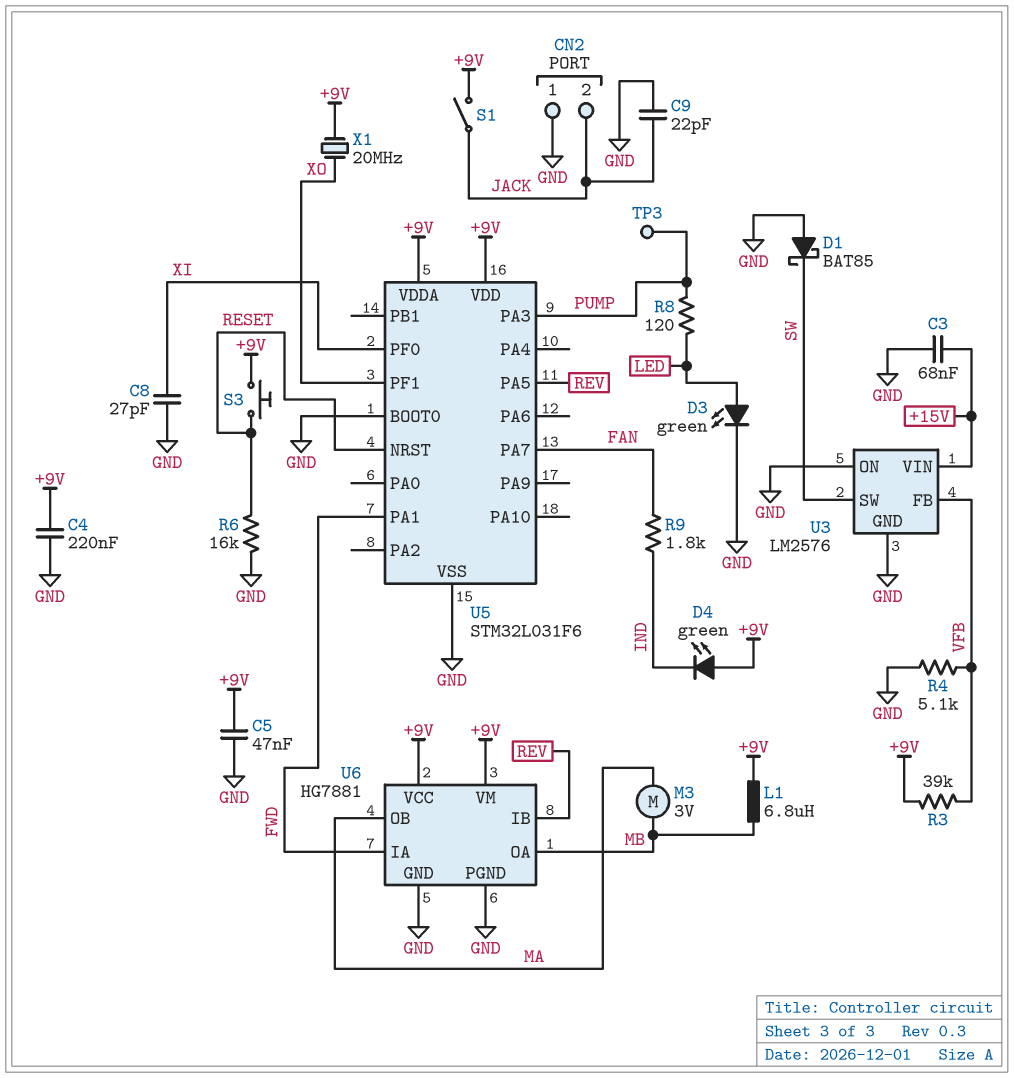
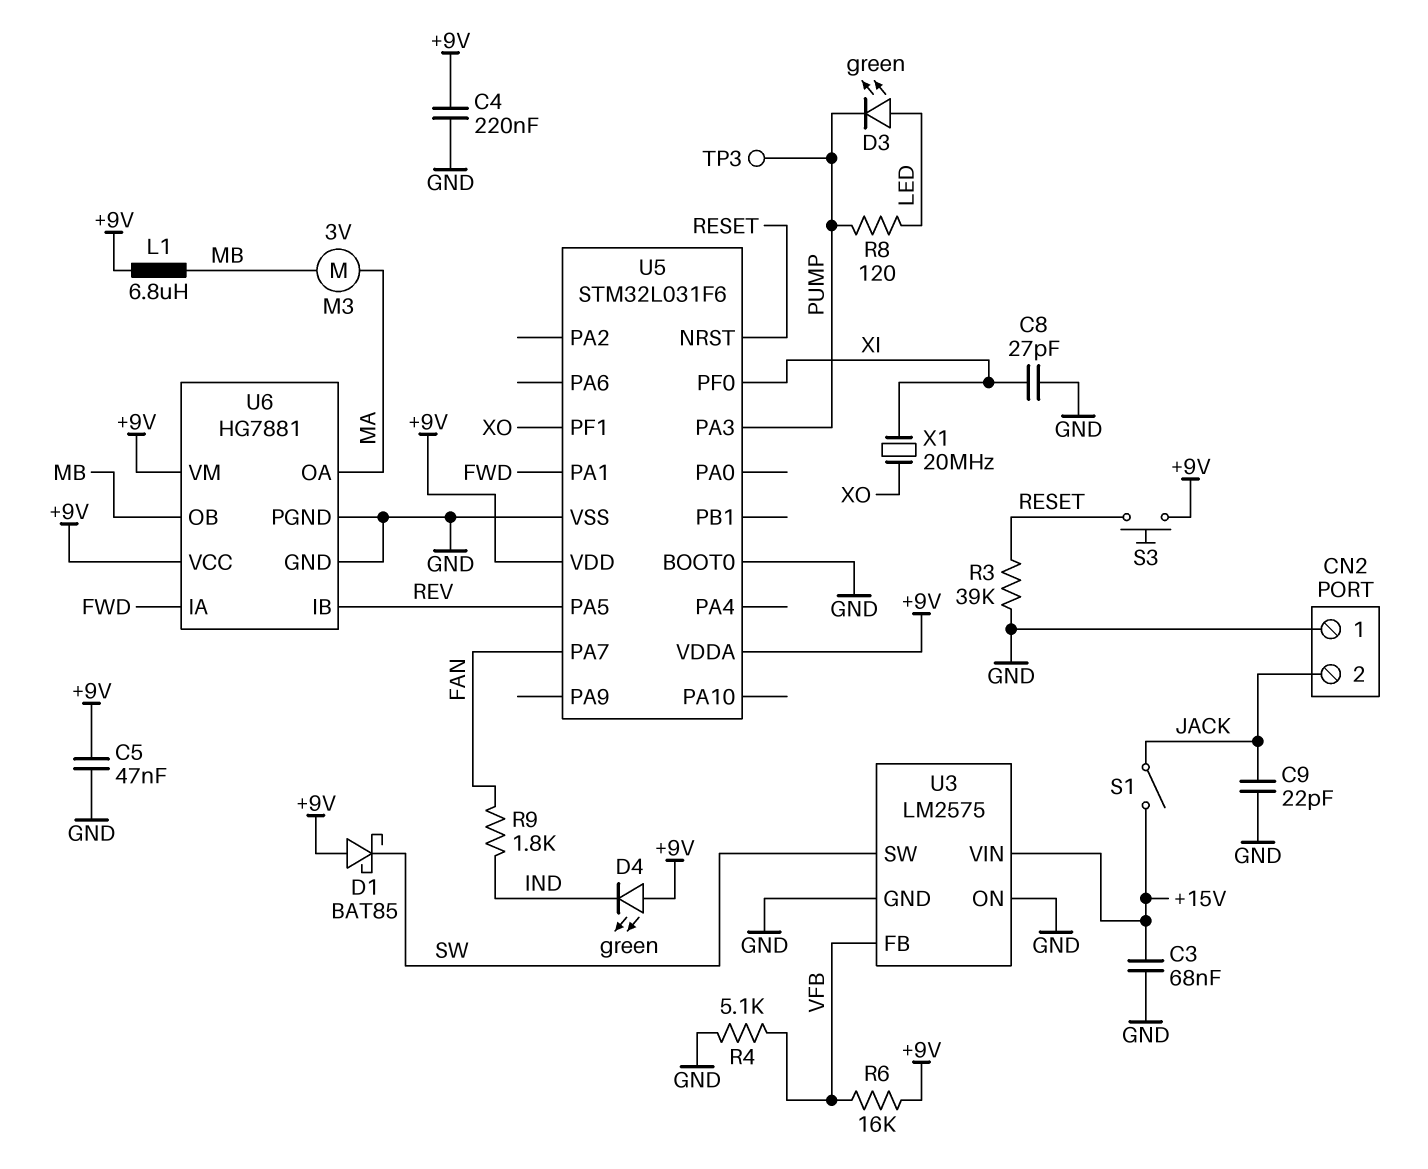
D1: schottky BAT85 (A GND, K SW) -> schottky BAT85 (A +9V, K SW)
D3: LED green (A LED, K GND) -> LED green (A LED, K PUMP)
R3: 39k (+9V, VFB) -> 39k (GND, RESET)
R6: 16k (GND, RESET) -> 16k (+9V, VFB)
S1: switch (+9V, JACK) -> switch (+15V, JACK)
U3: LM2576 -> LM2575
U6 pin OA: MB -> MA
U6 pin OB: MA -> MB
X1: 20MHz (+9V, XO) -> 20MHz (XI, XO)

